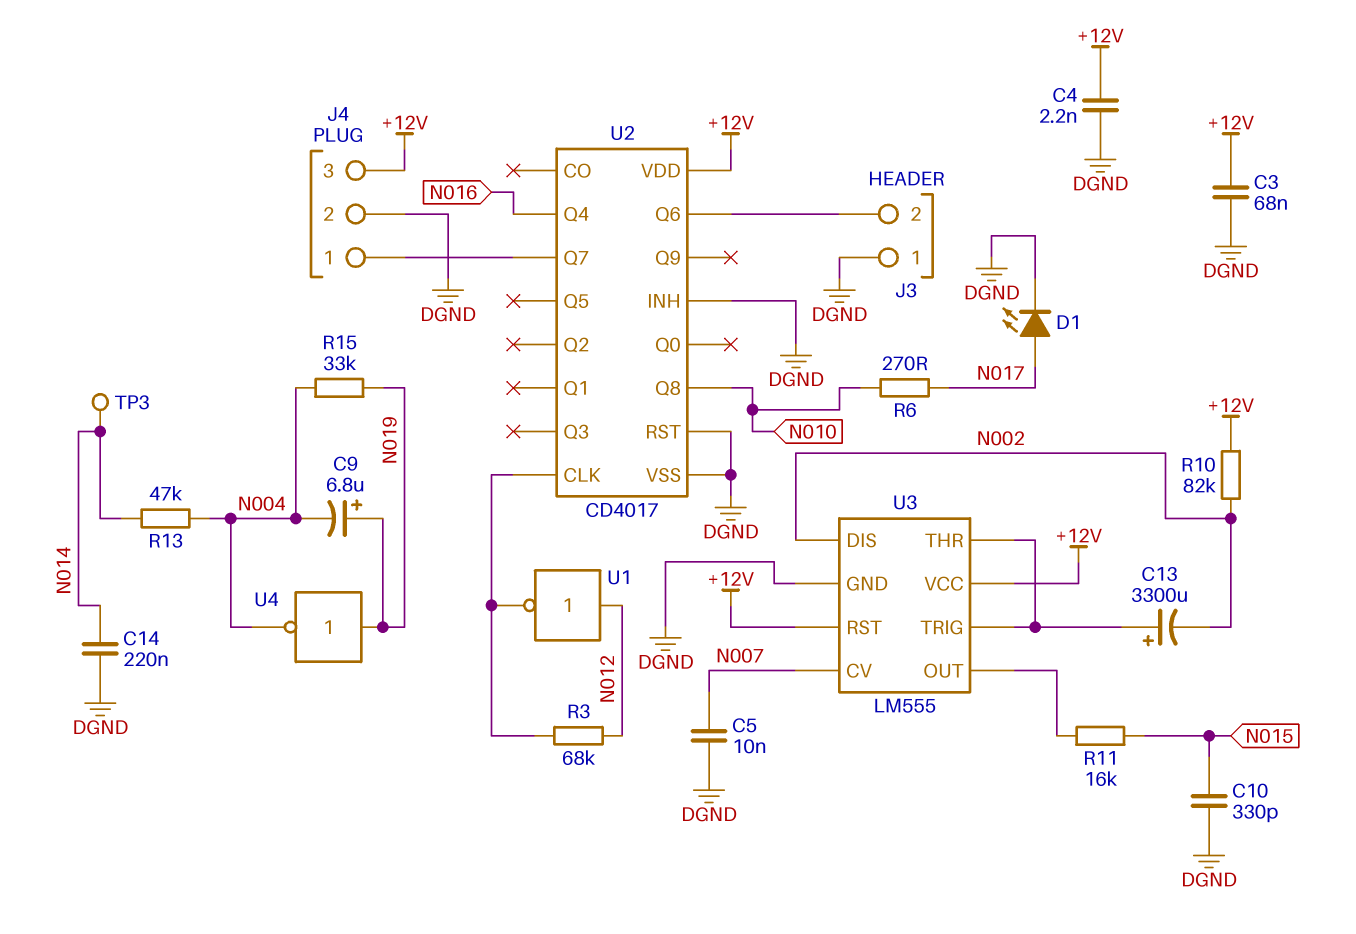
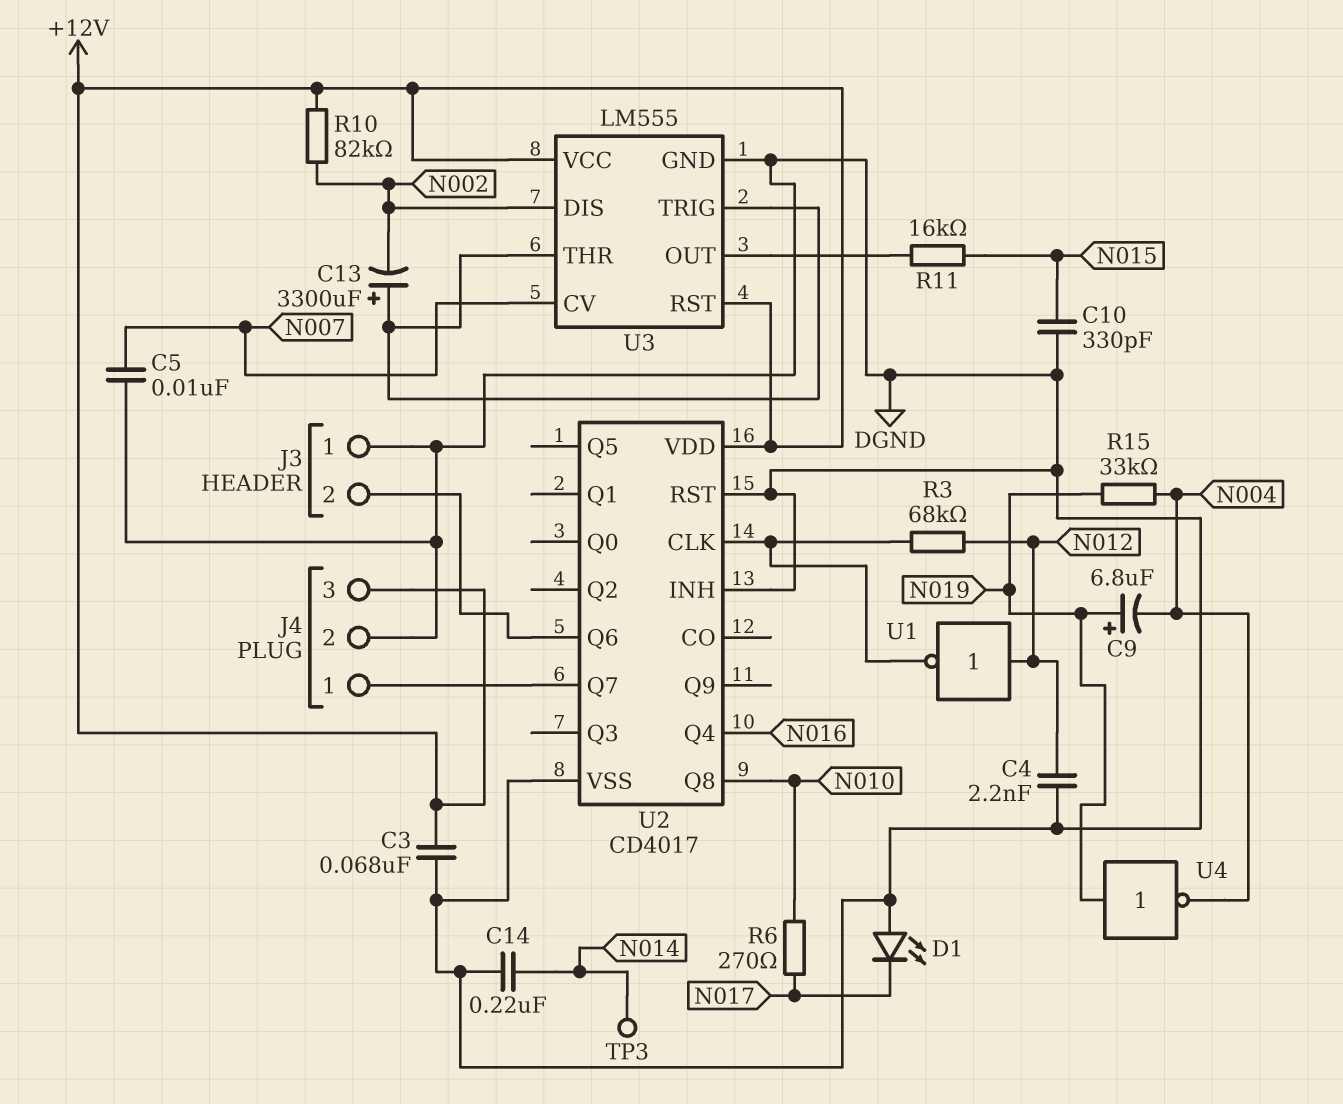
C4: 2.2nF (+12V, DGND) -> 2.2nF (DGND, N012)
D1: LED (A N017, K DGND) -> LED (A DGND, K N017)
R13: 47k (N004, N014) -> none

